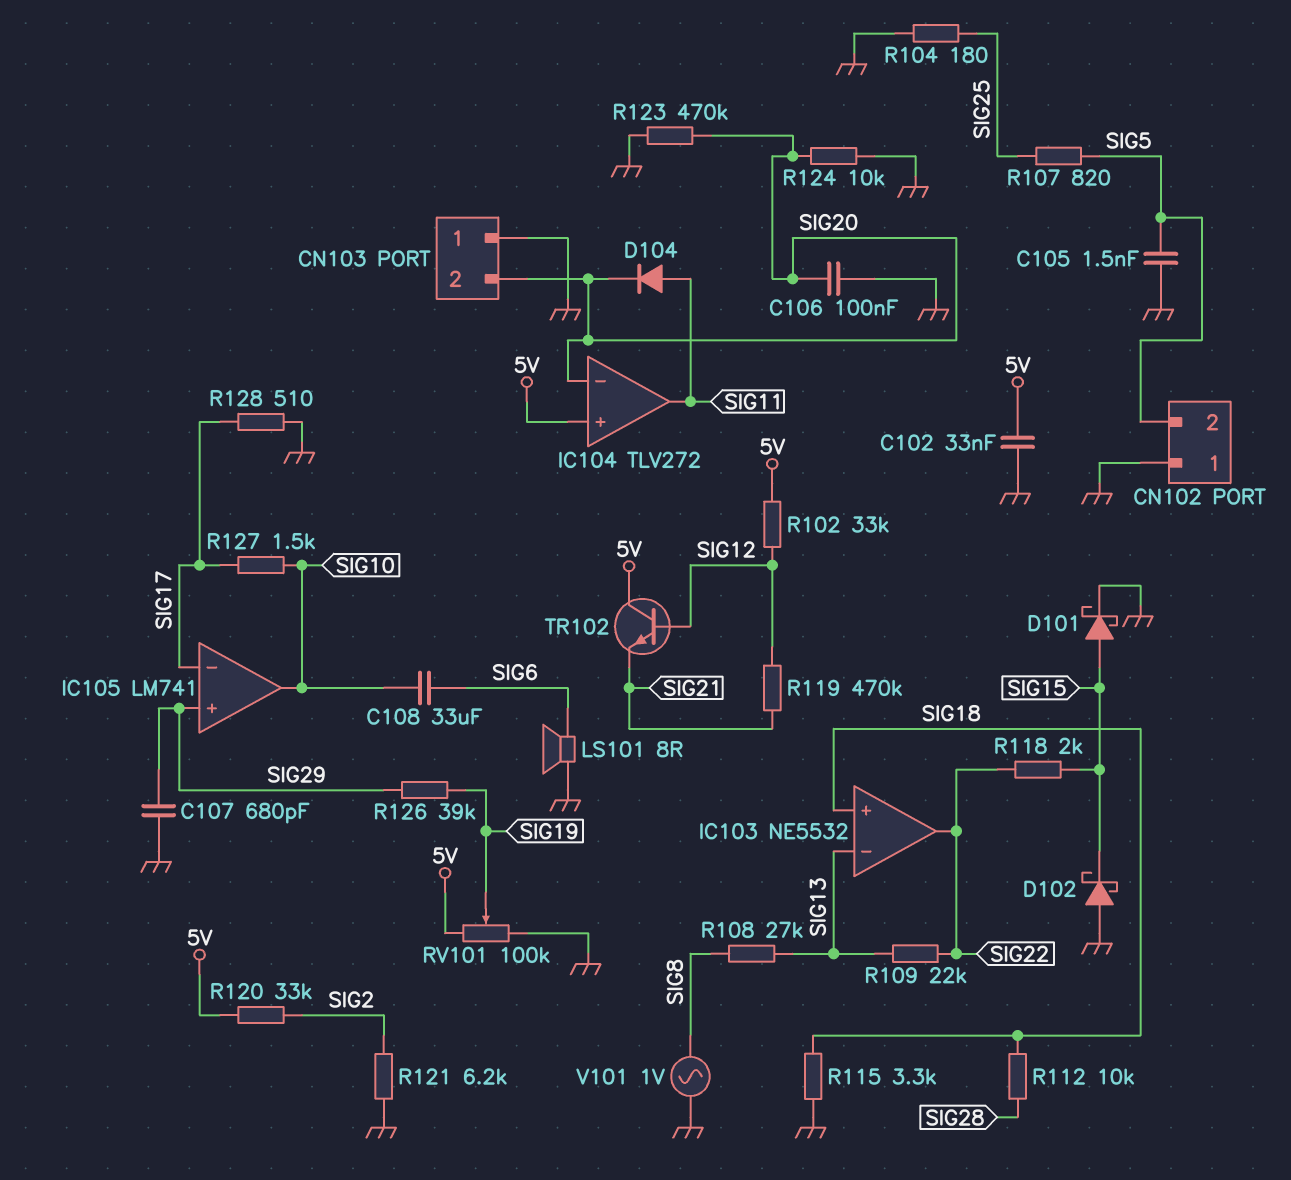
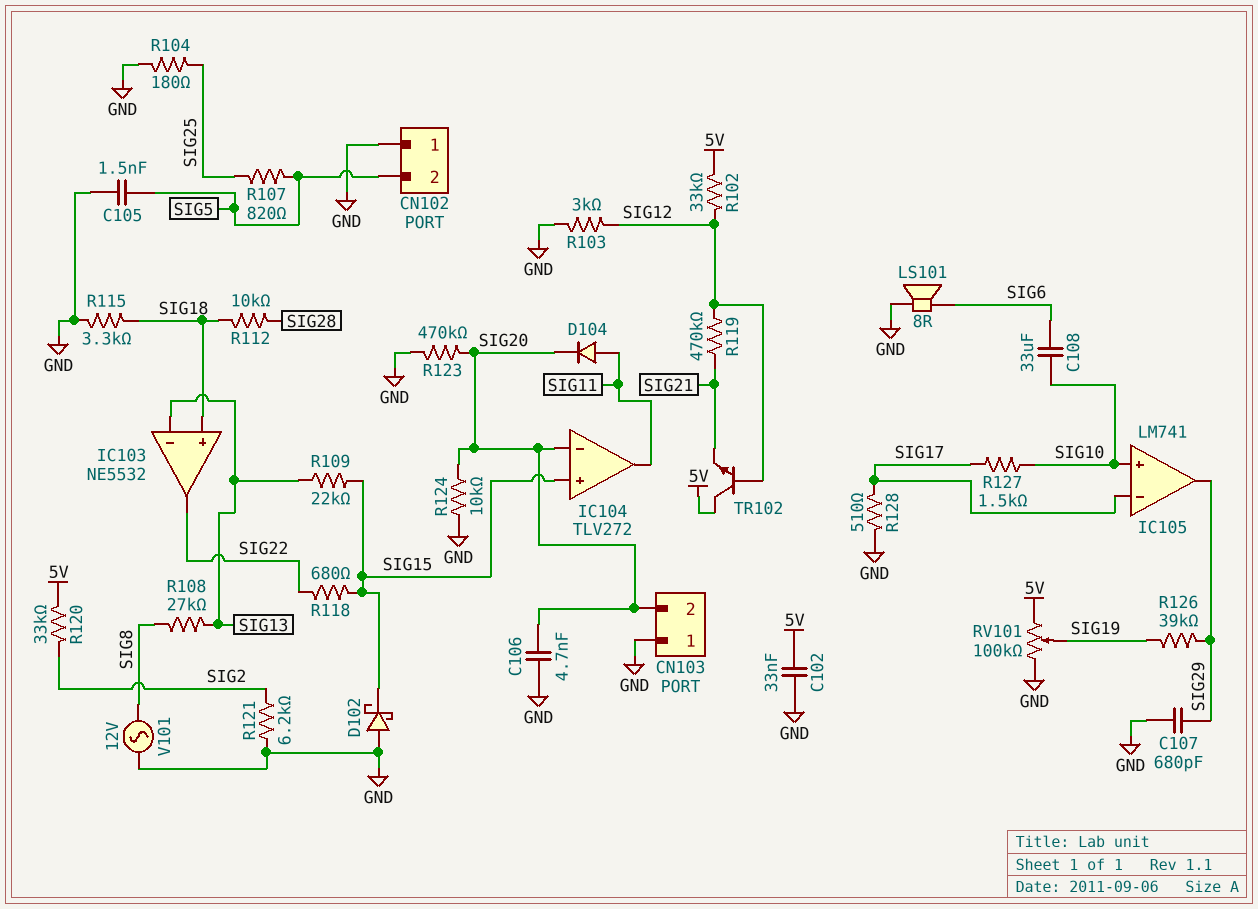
C106: 100nF (GND, SIG20) -> 4.7nF (GND, SIG20)
D101: schottky (A SIG15, K GND) -> none
IC104 pin in+: 5V -> SIG15
IC105 pin in+: SIG29 -> SIG10
IC105 pin out: SIG10 -> SIG29
R103: none -> 3k (GND, SIG12)
R109: 22k (SIG13, SIG22) -> 22k (SIG13, SIG15)
R118: 2k (SIG15, SIG22) -> 680 (SIG15, SIG22)
V101: AC 1V (GND, SIG8) -> AC 12V (GND, SIG8)

